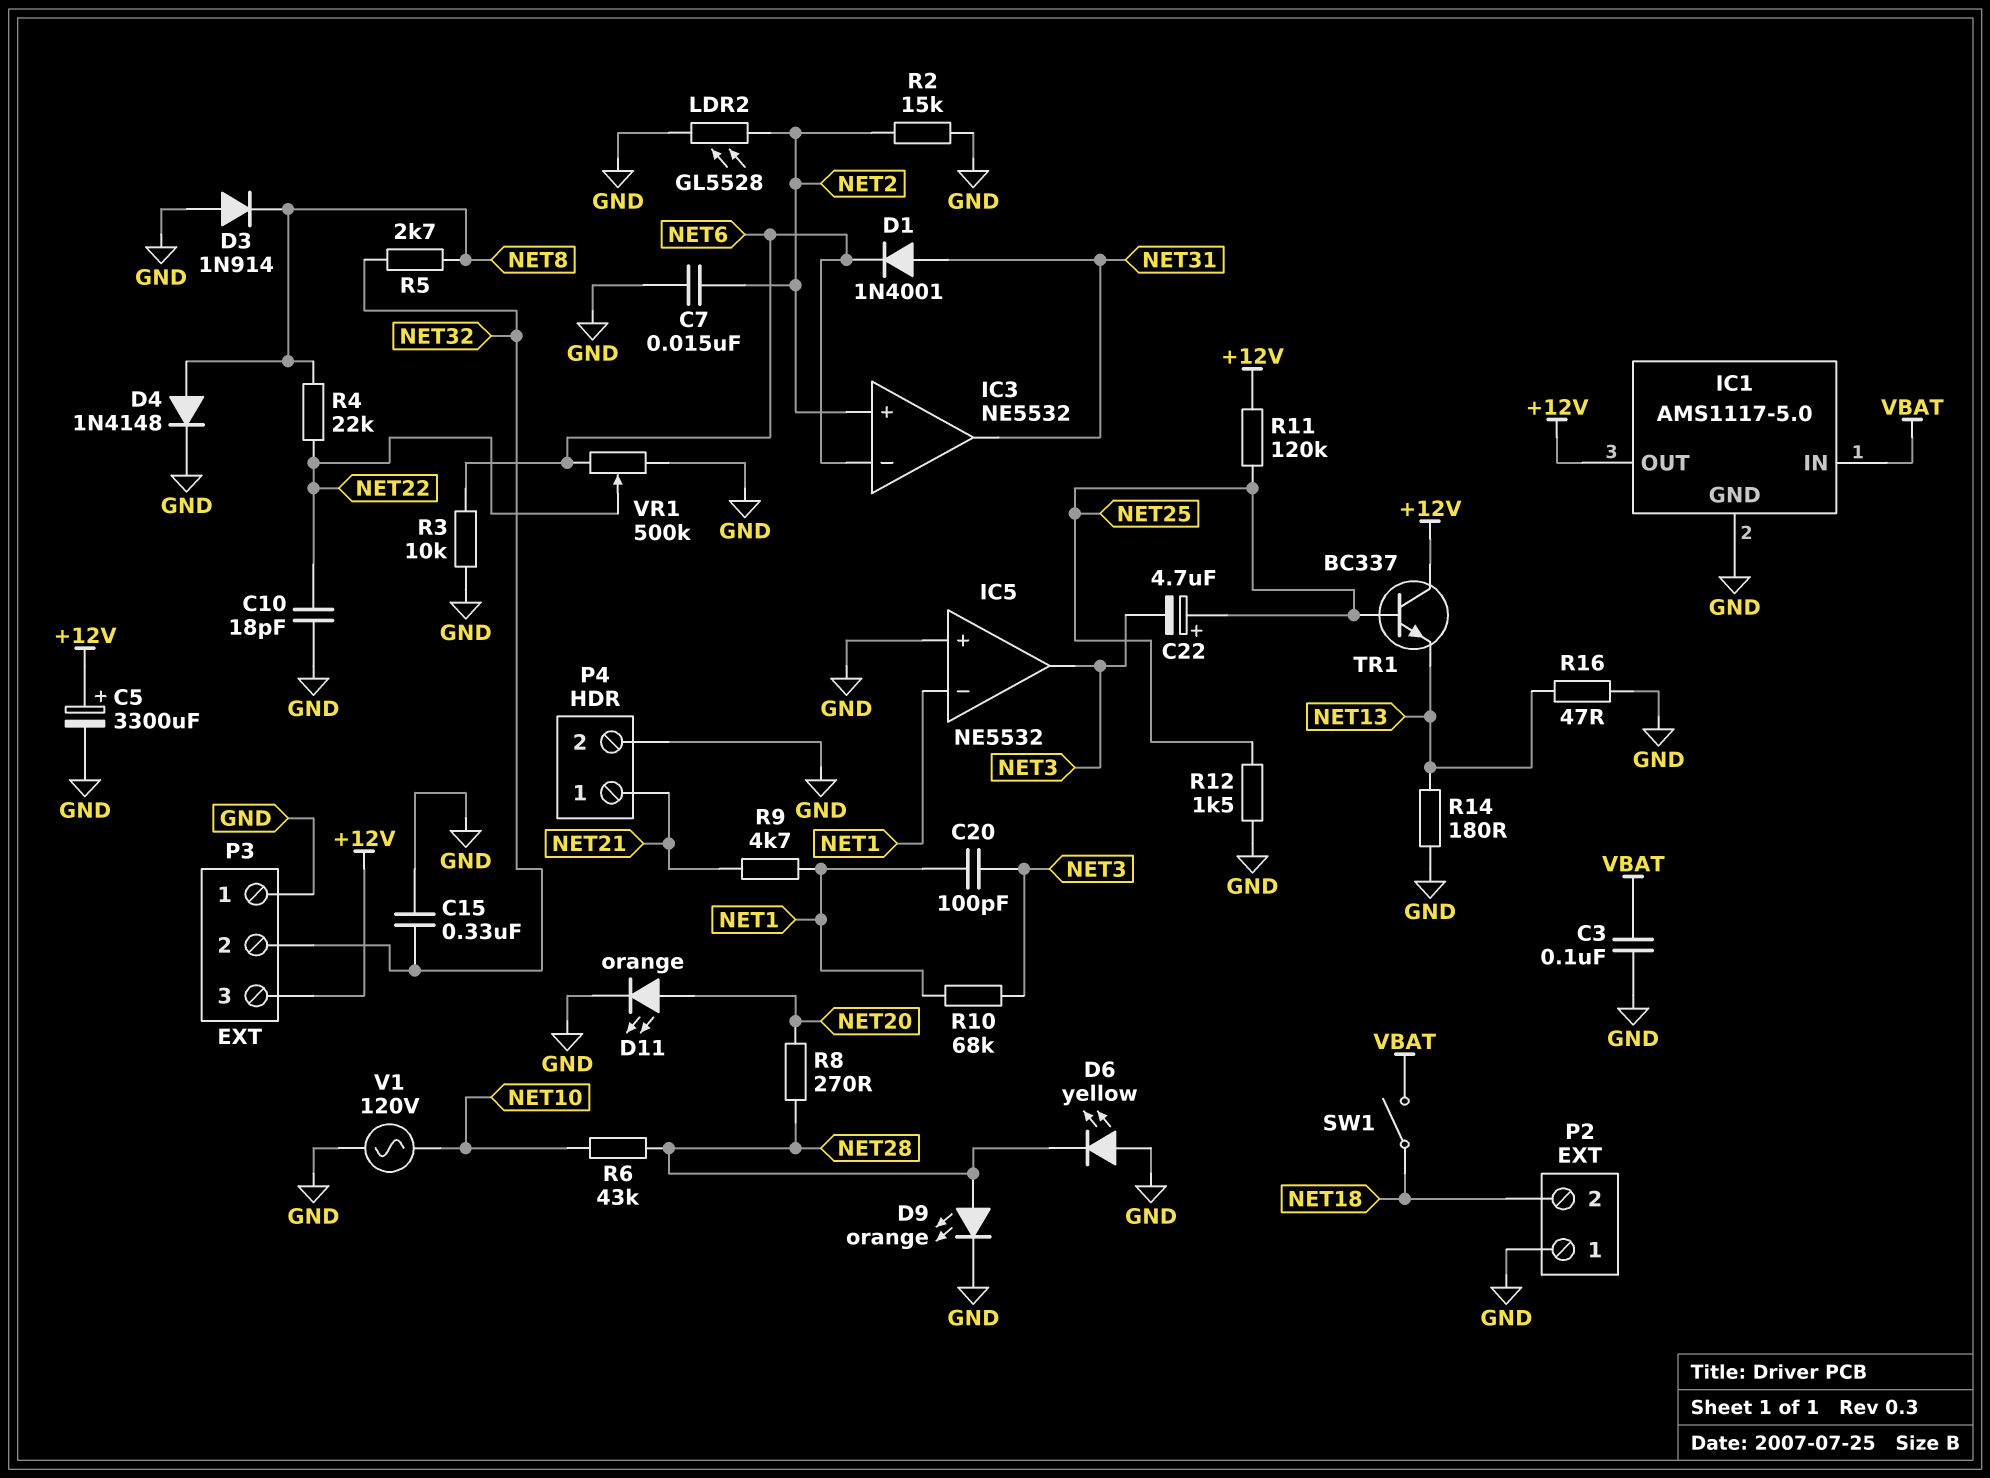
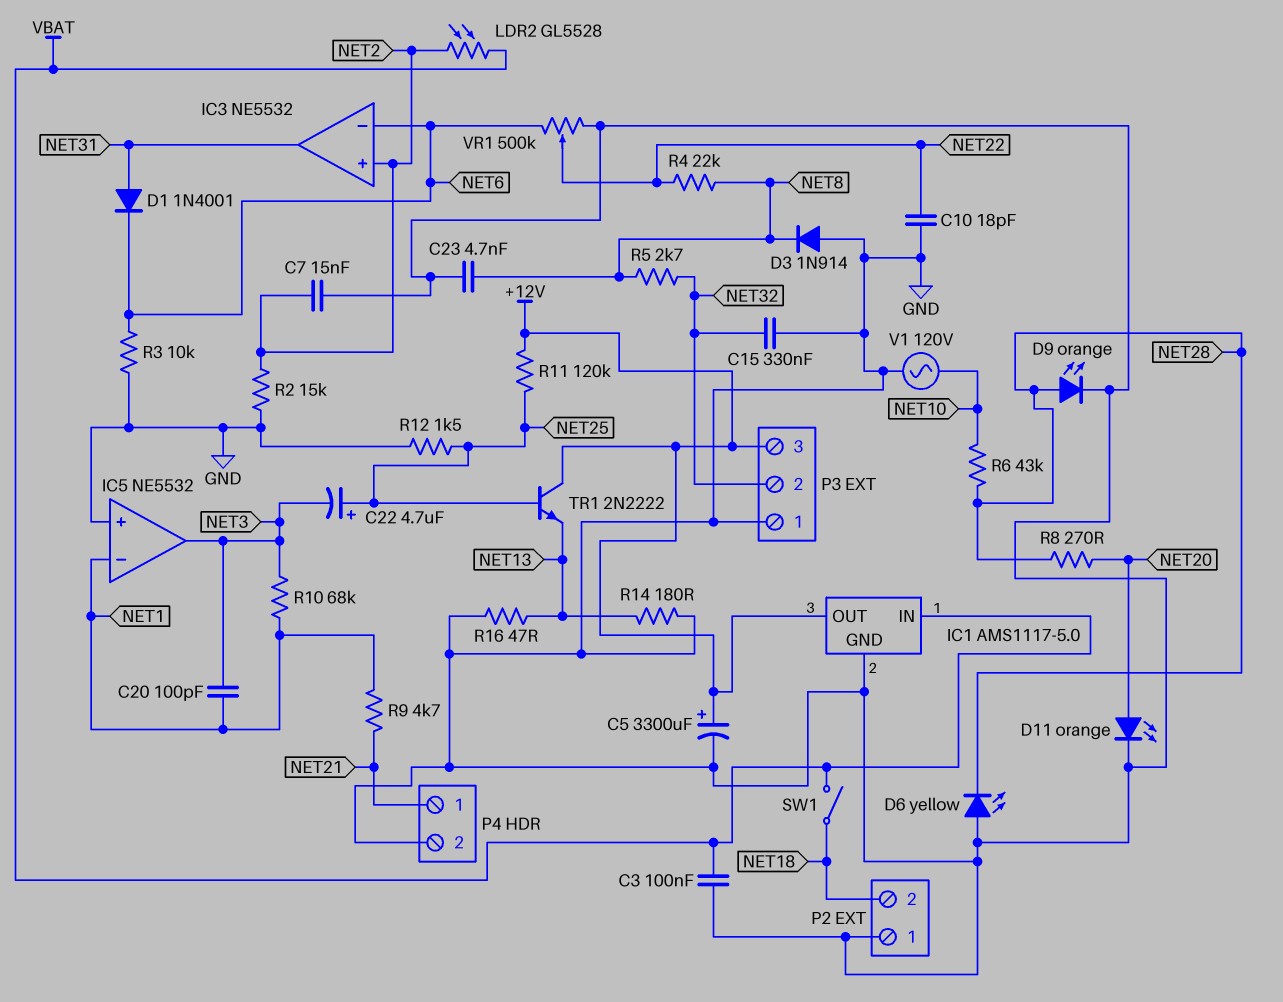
C23: none -> 4.7nF (GND, NET8)
D4: diode 1N4148 (A NET8, K GND) -> none
LDR2: GL5528 (GND, NET2) -> GL5528 (NET2, VBAT)
TR1: NPN BC337 (B NET25, C +12V, E NET13) -> NPN 2N2222 (B NET25, C +12V, E NET13)

